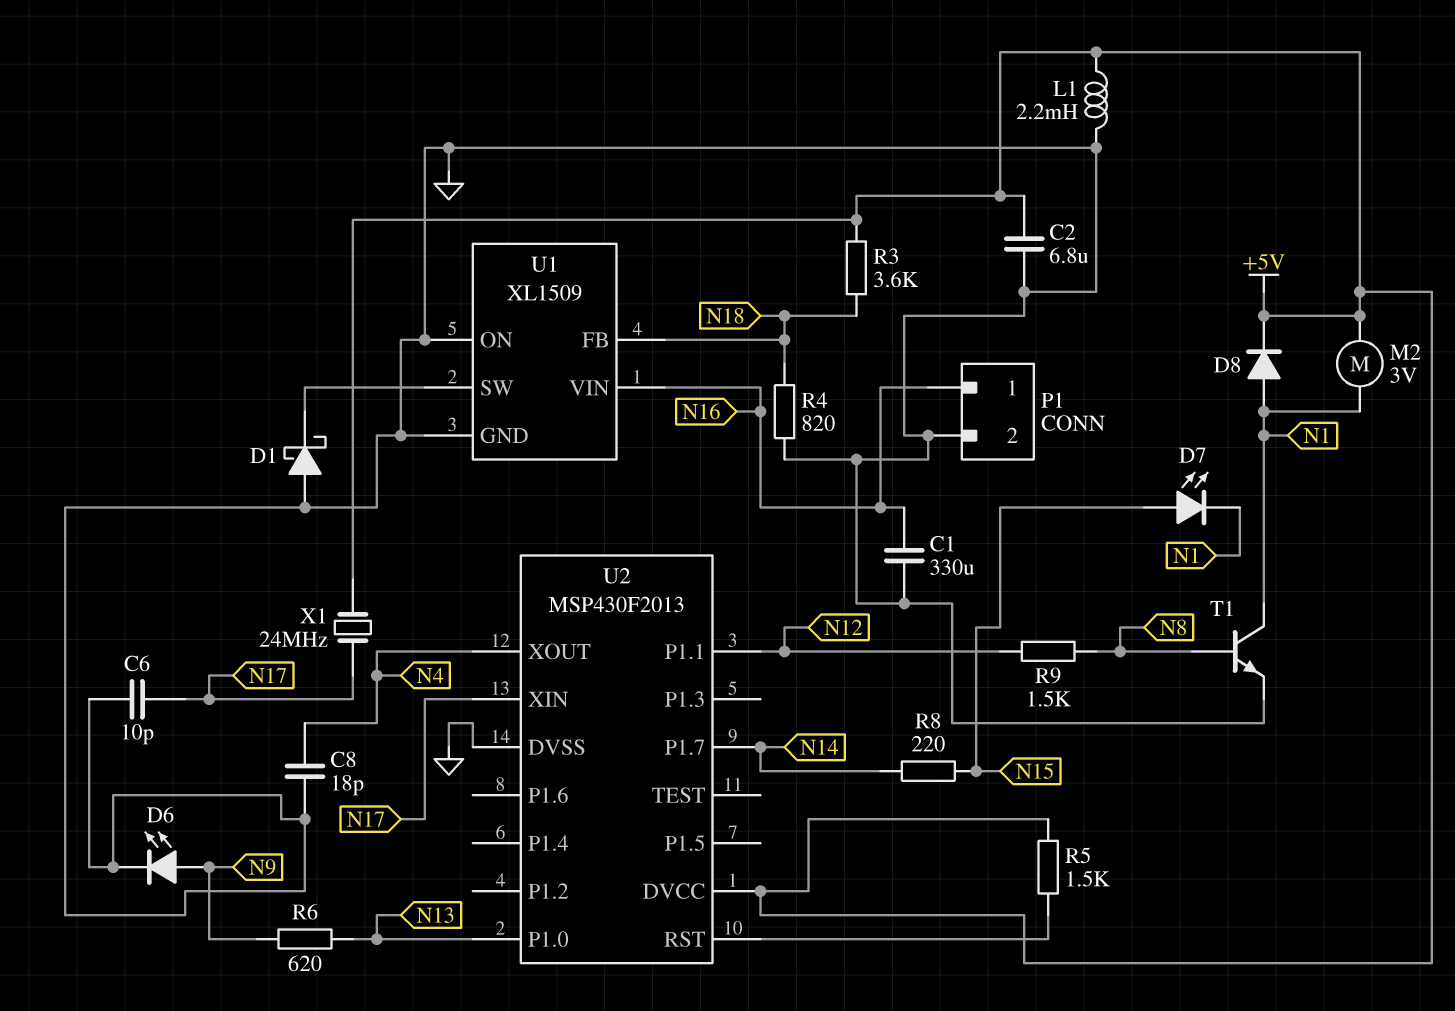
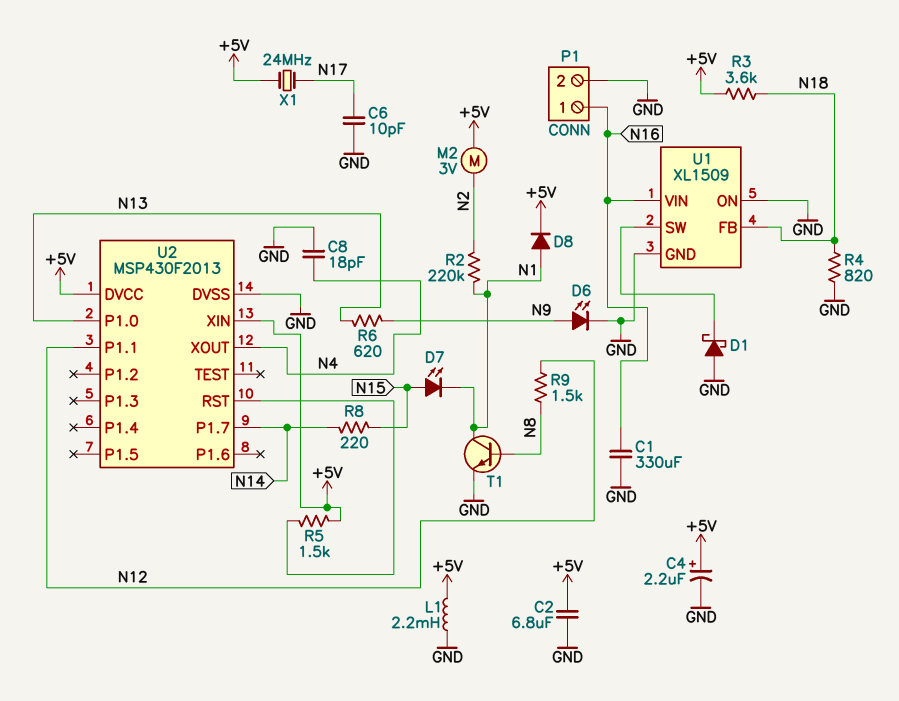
C4: none -> 2.2uF (plus +5V, minus GND)
M2: motor 3V (+5V, N1) -> motor 3V (+5V, N2)
R2: none -> 220k (N1, N2)
U2 pin XIN: N17 -> +5V

